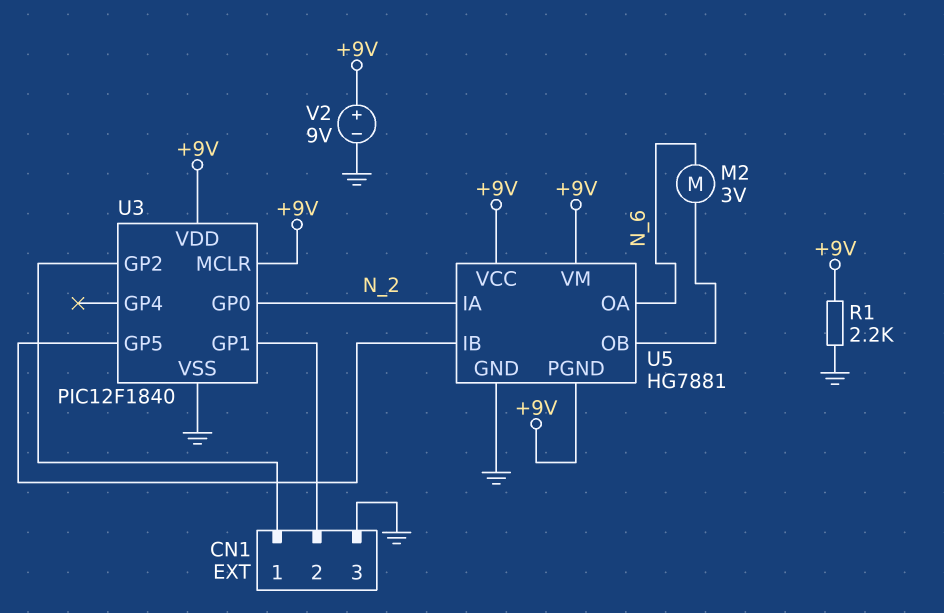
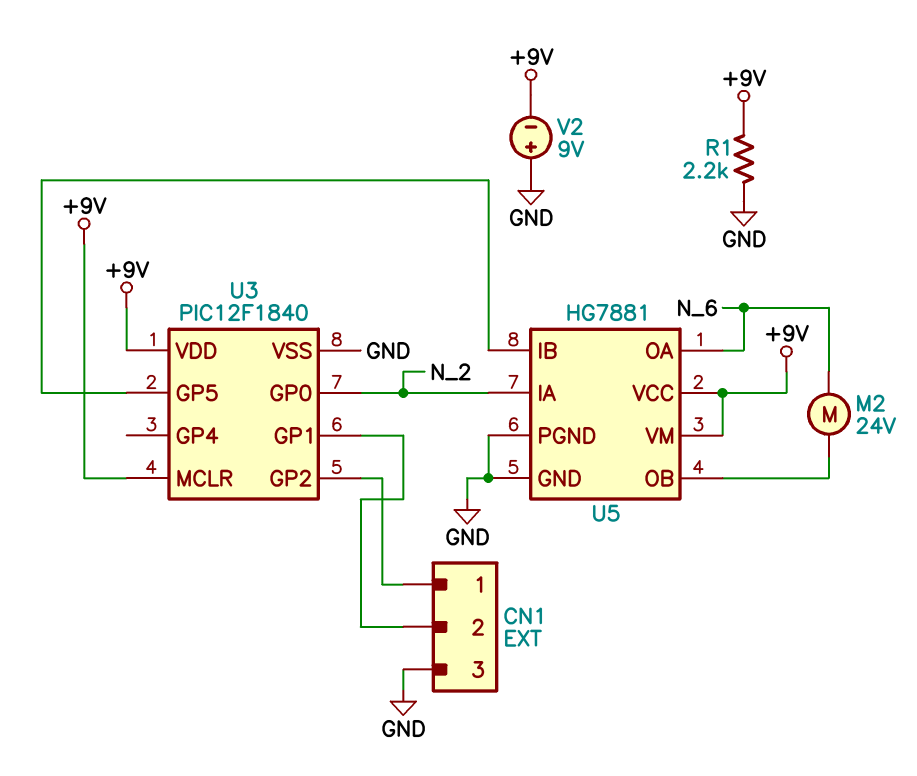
M2: motor 3V (N_6, U5/OB) -> motor 24V (N_6, U5/OB)
U5 pin PGND: +9V -> GND
V2: 9V (plus +9V, minus GND) -> 9V (plus GND, minus +9V)

